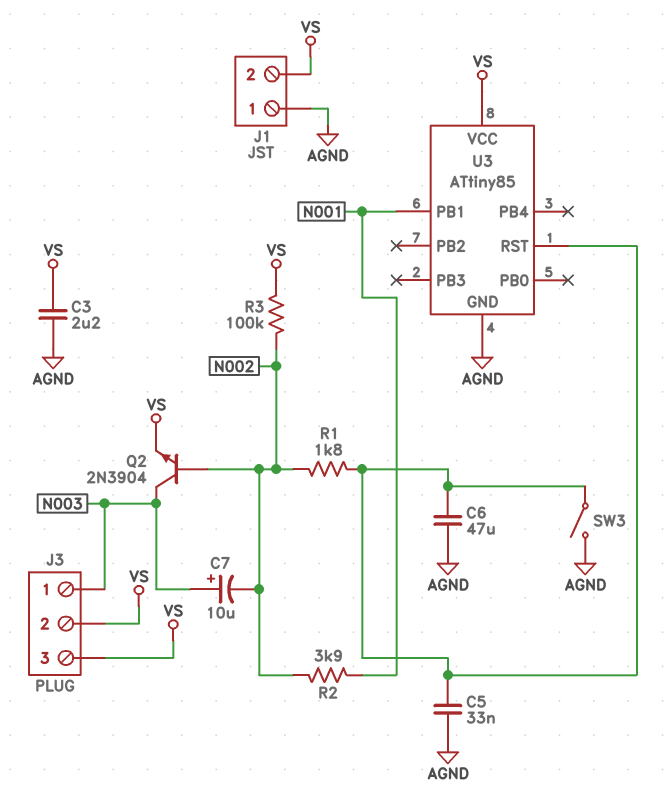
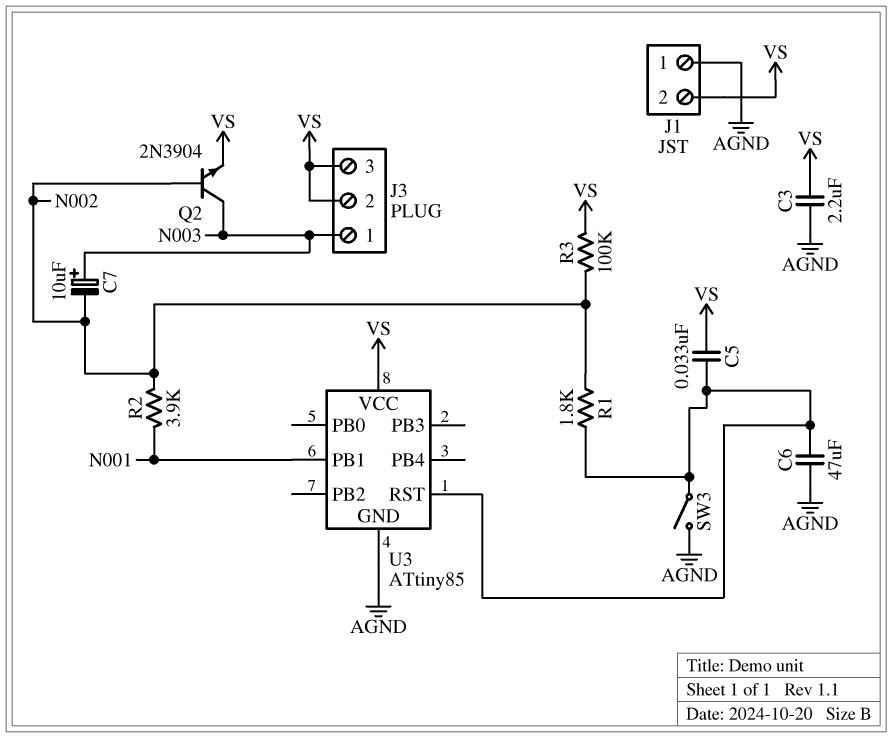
C5: 33nF (AGND, U3/RST) -> 33nF (U3/RST, VS)

